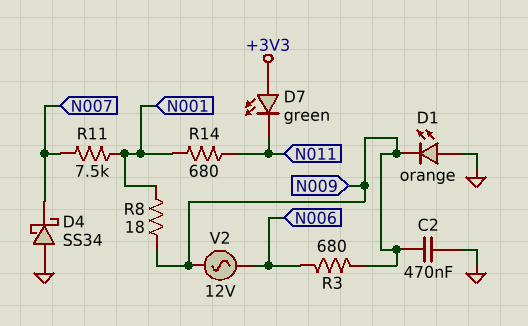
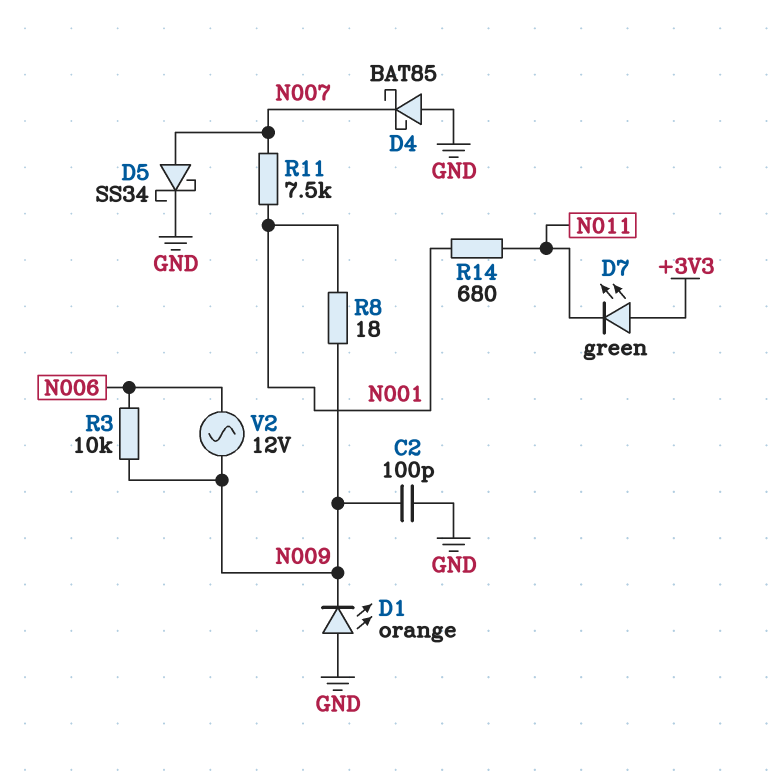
C2: 470nF (GND, N009) -> 100pF (GND, N009)
D4: schottky SS34 (A GND, K N007) -> schottky BAT85 (A GND, K N007)
D5: none -> schottky SS34 (A N007, K GND)
R3: 680 (N006, N009) -> 10k (N006, N009)

